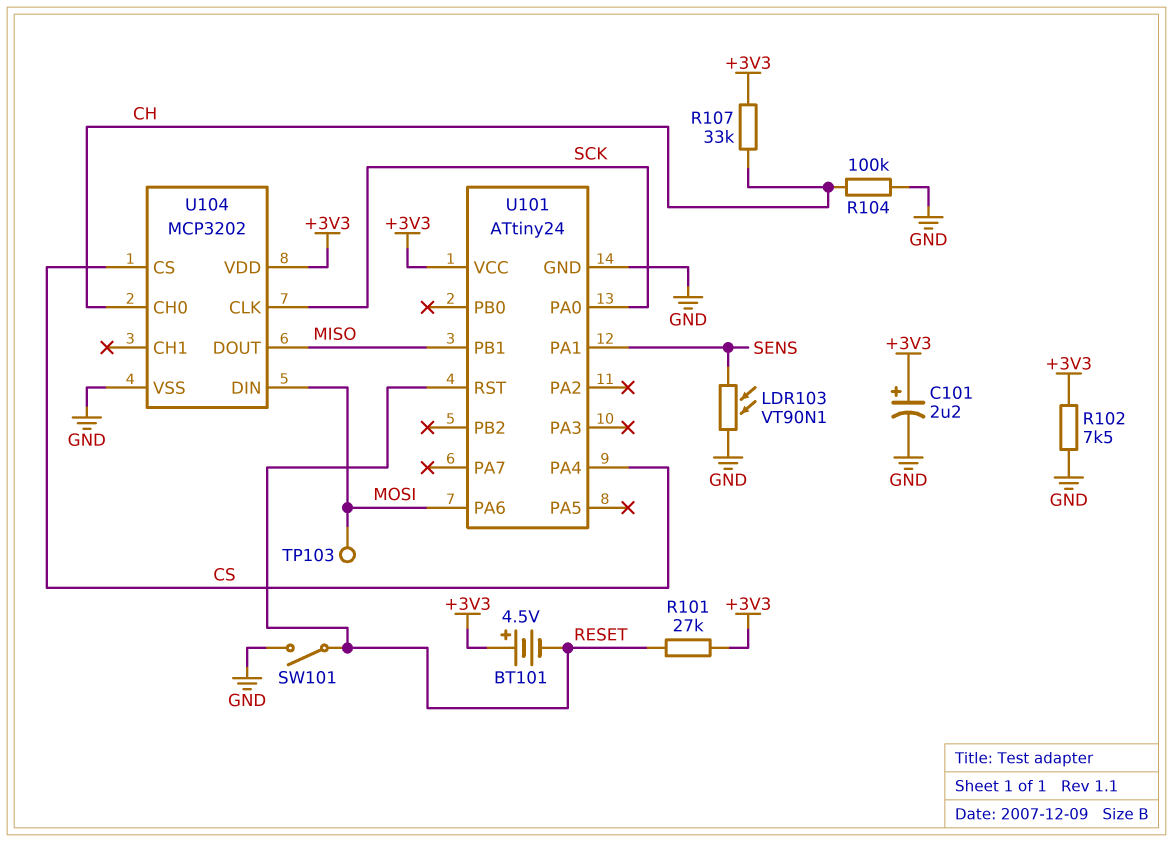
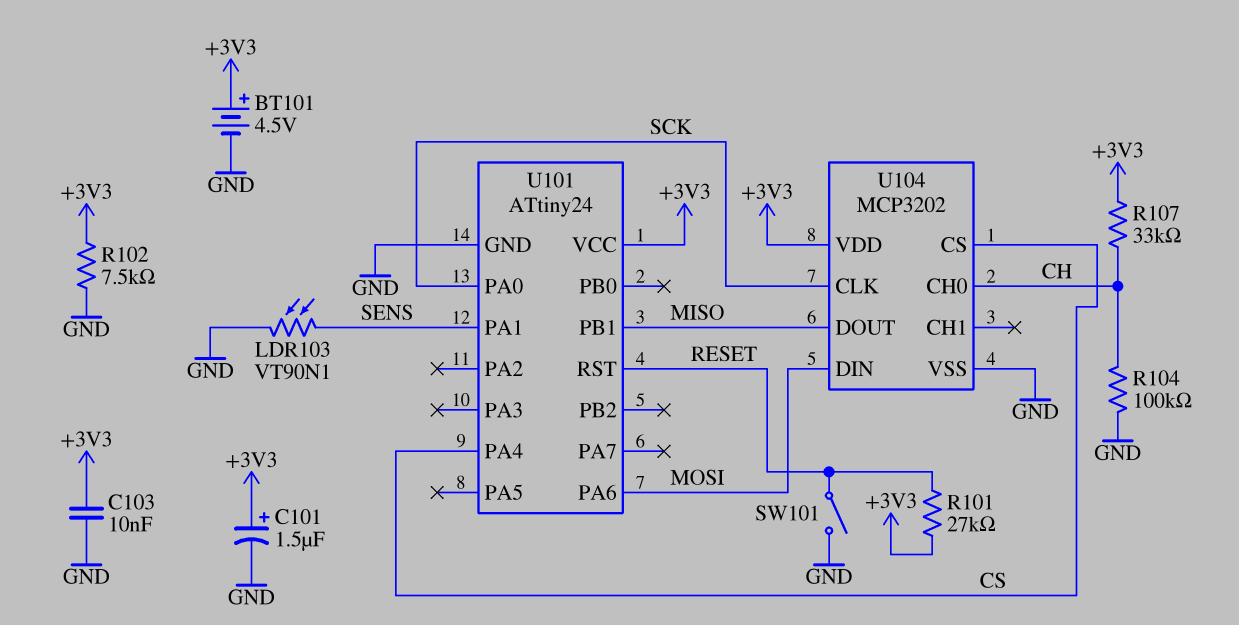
BT101: 4.5V (plus +3V3, minus RESET) -> 4.5V (plus +3V3, minus GND)
C101: 2.2uF (plus +3V3, minus GND) -> 1.5uF (plus +3V3, minus GND)
C103: none -> 10nF (+3V3, GND)
TP103: test point (MOSI) -> none

